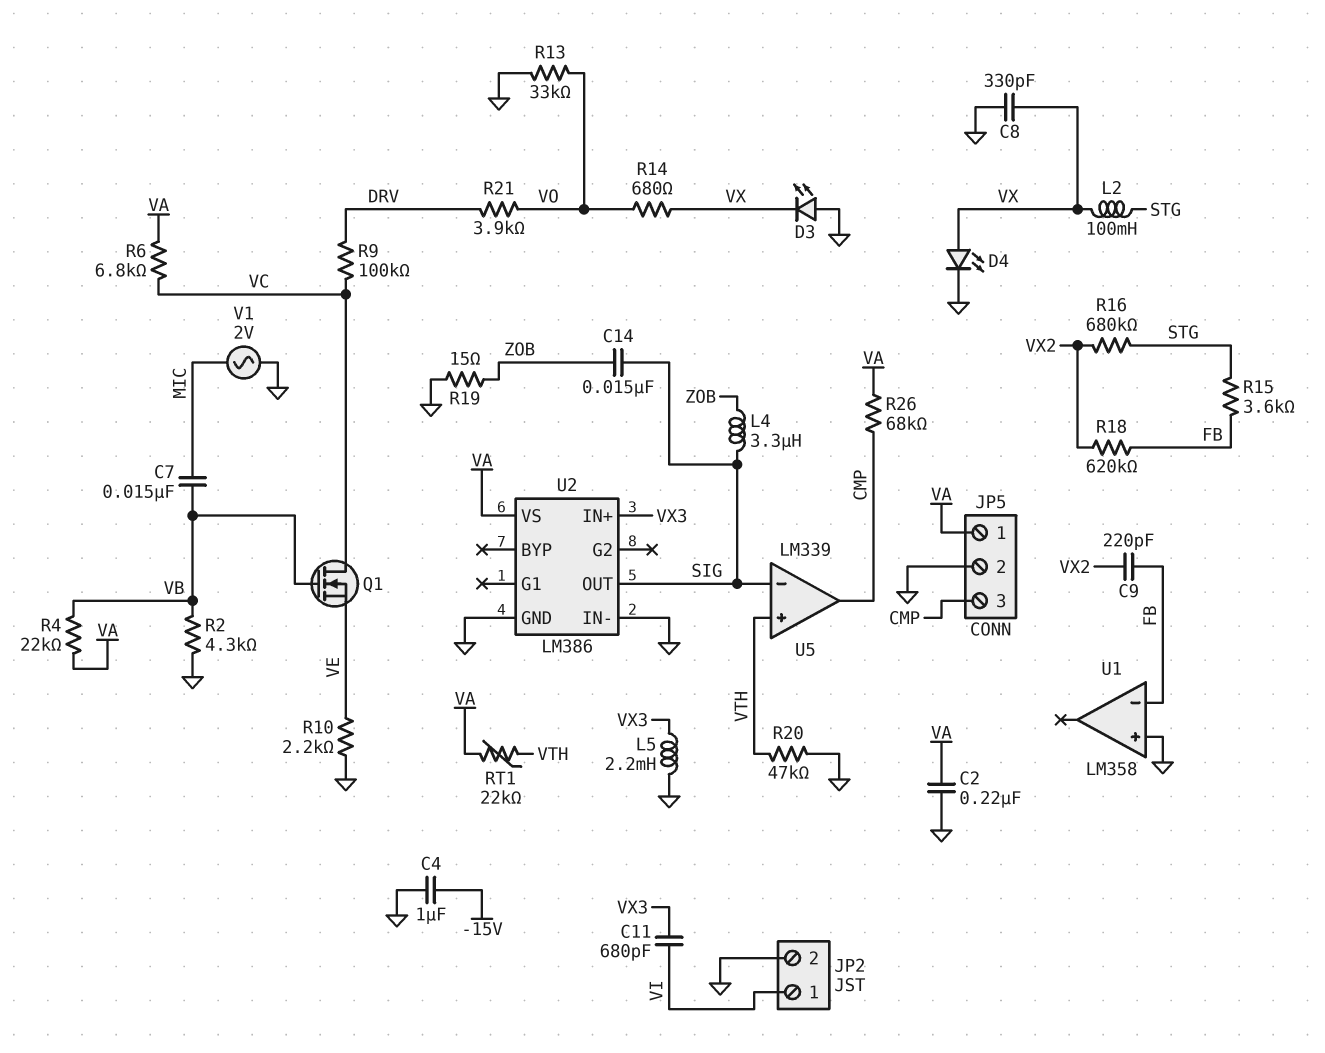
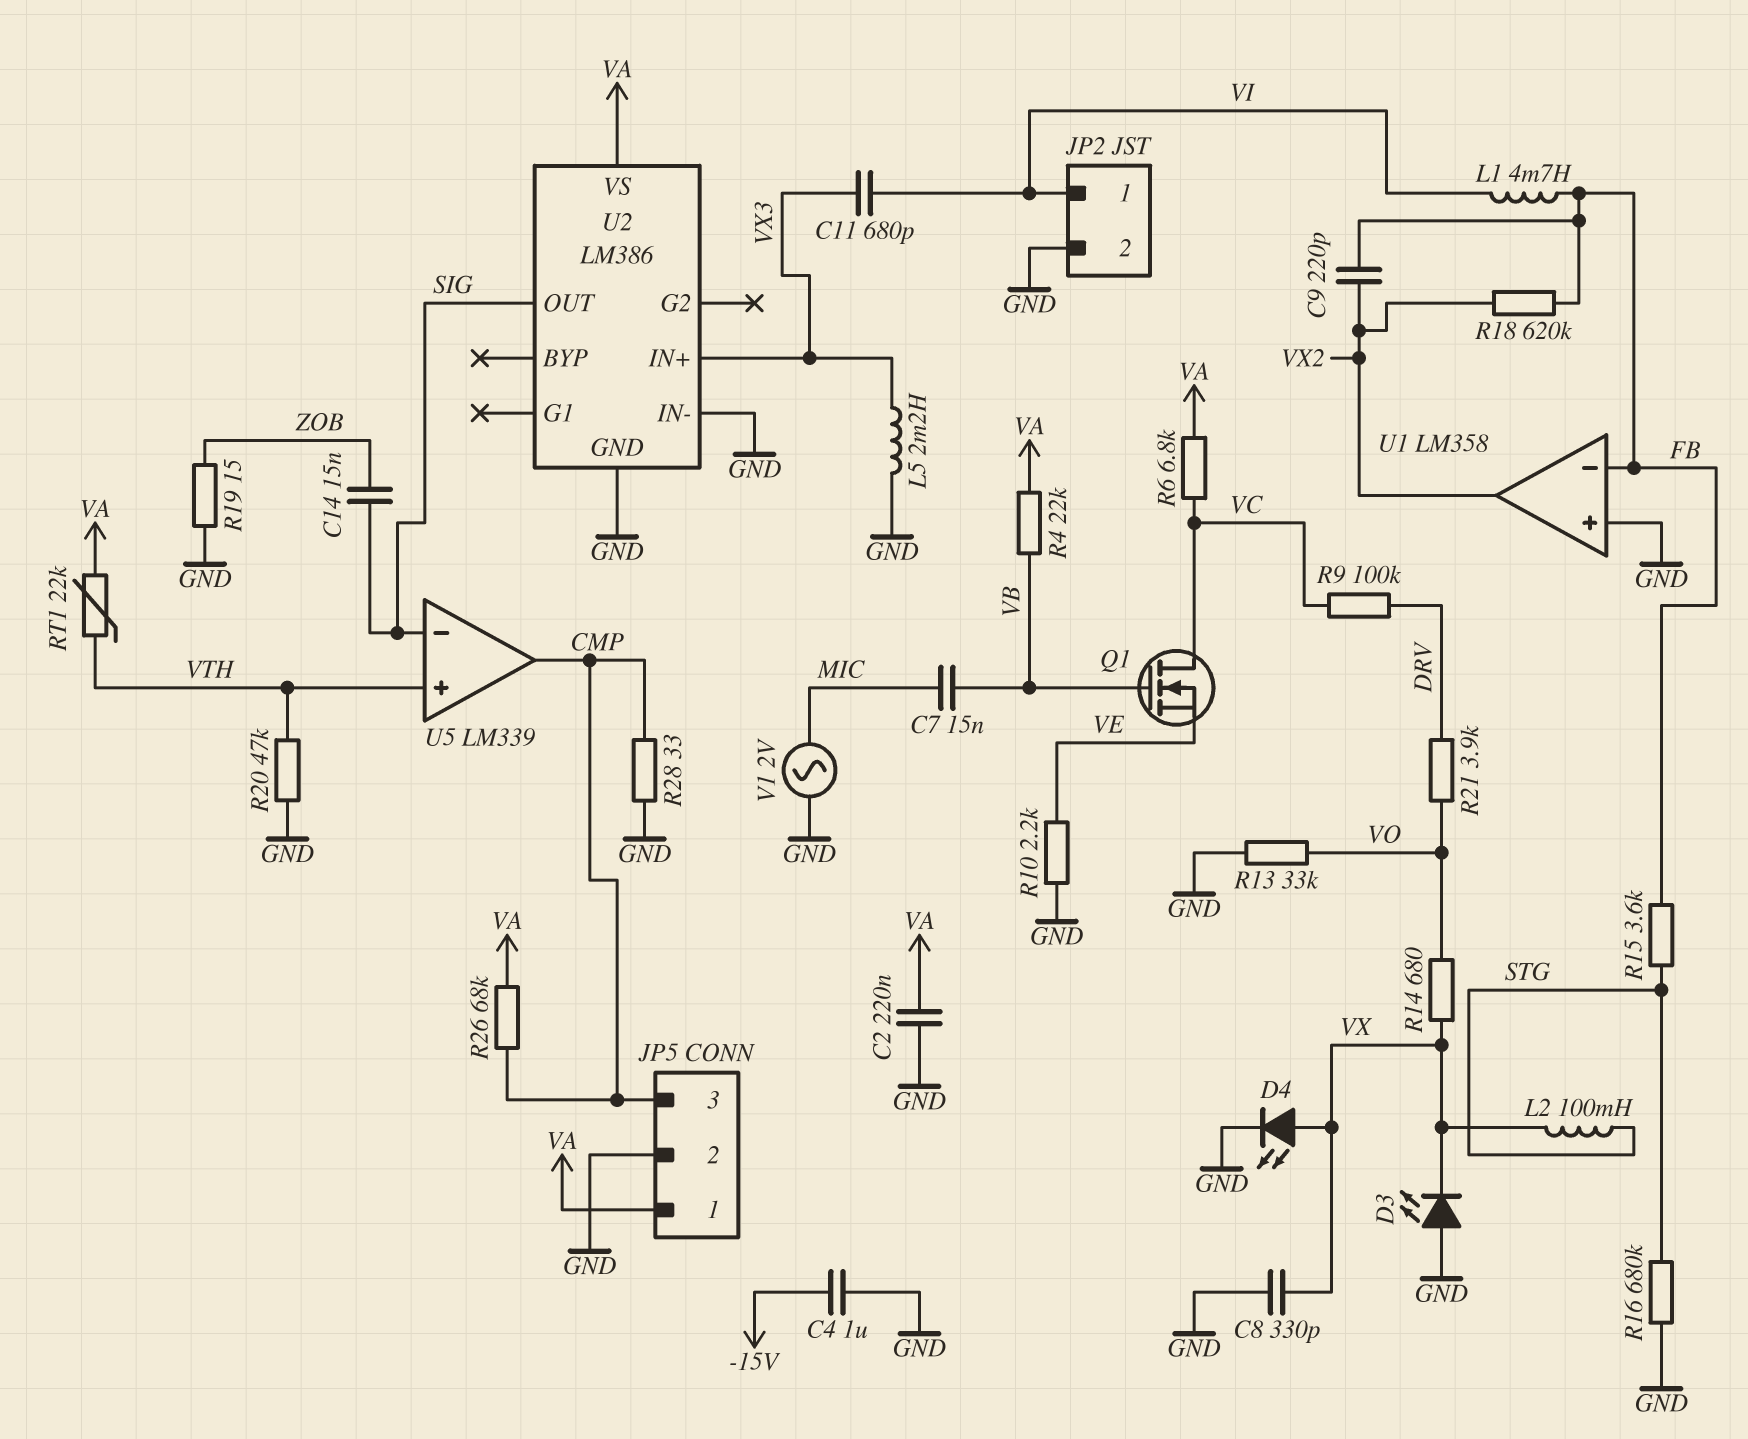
L1: none -> 4.7mH (FB, VI)
L4: 3.3uH (SIG, ZOB) -> none
R2: 4.3k (GND, VB) -> none
R16: 680k (STG, VX2) -> 680k (GND, STG)
R28: none -> 33 (CMP, GND)
U1 pin out: none -> VX2

